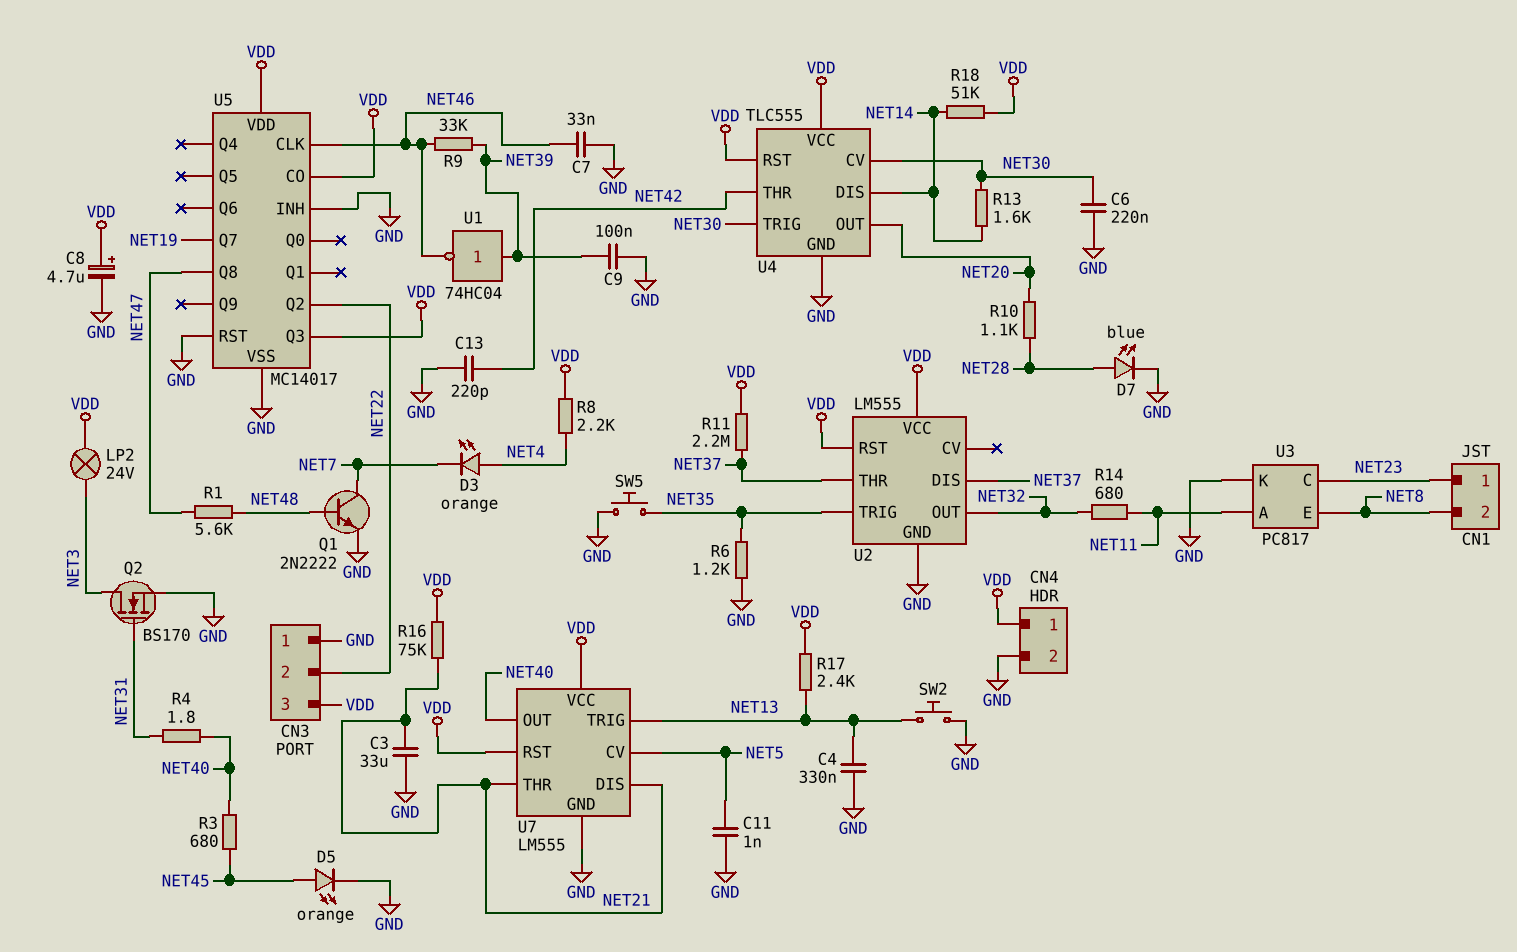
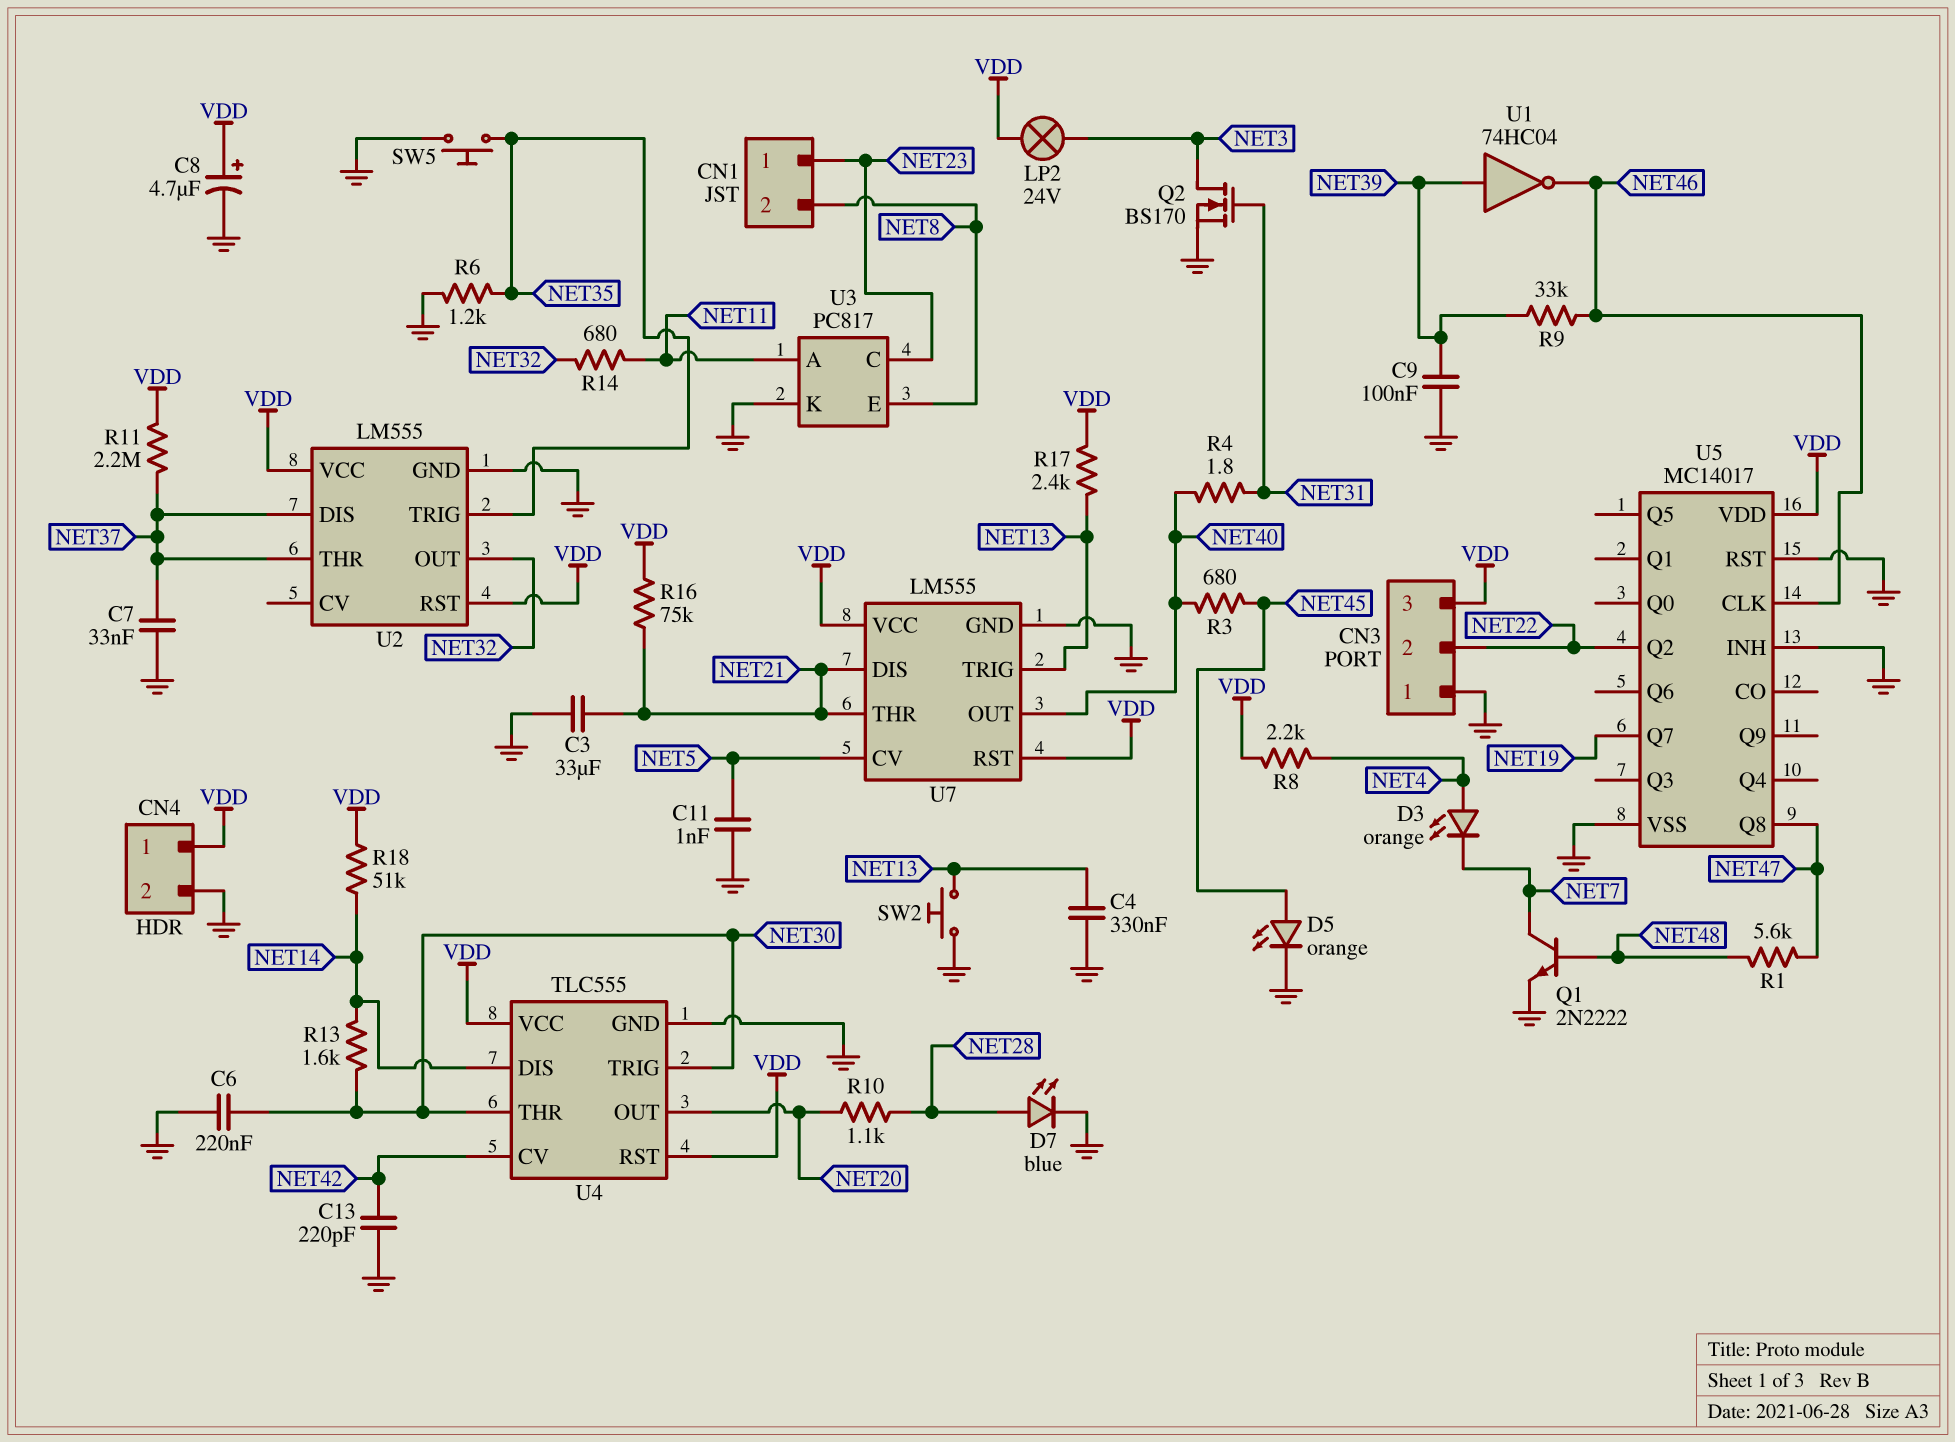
C7: 33nF (GND, NET46) -> 33nF (GND, NET37)
U4 pin CV: NET30 -> NET42
U4 pin THR: NET42 -> NET30
U5 pin CO: VDD -> none
U5 pin Q3: VDD -> none

